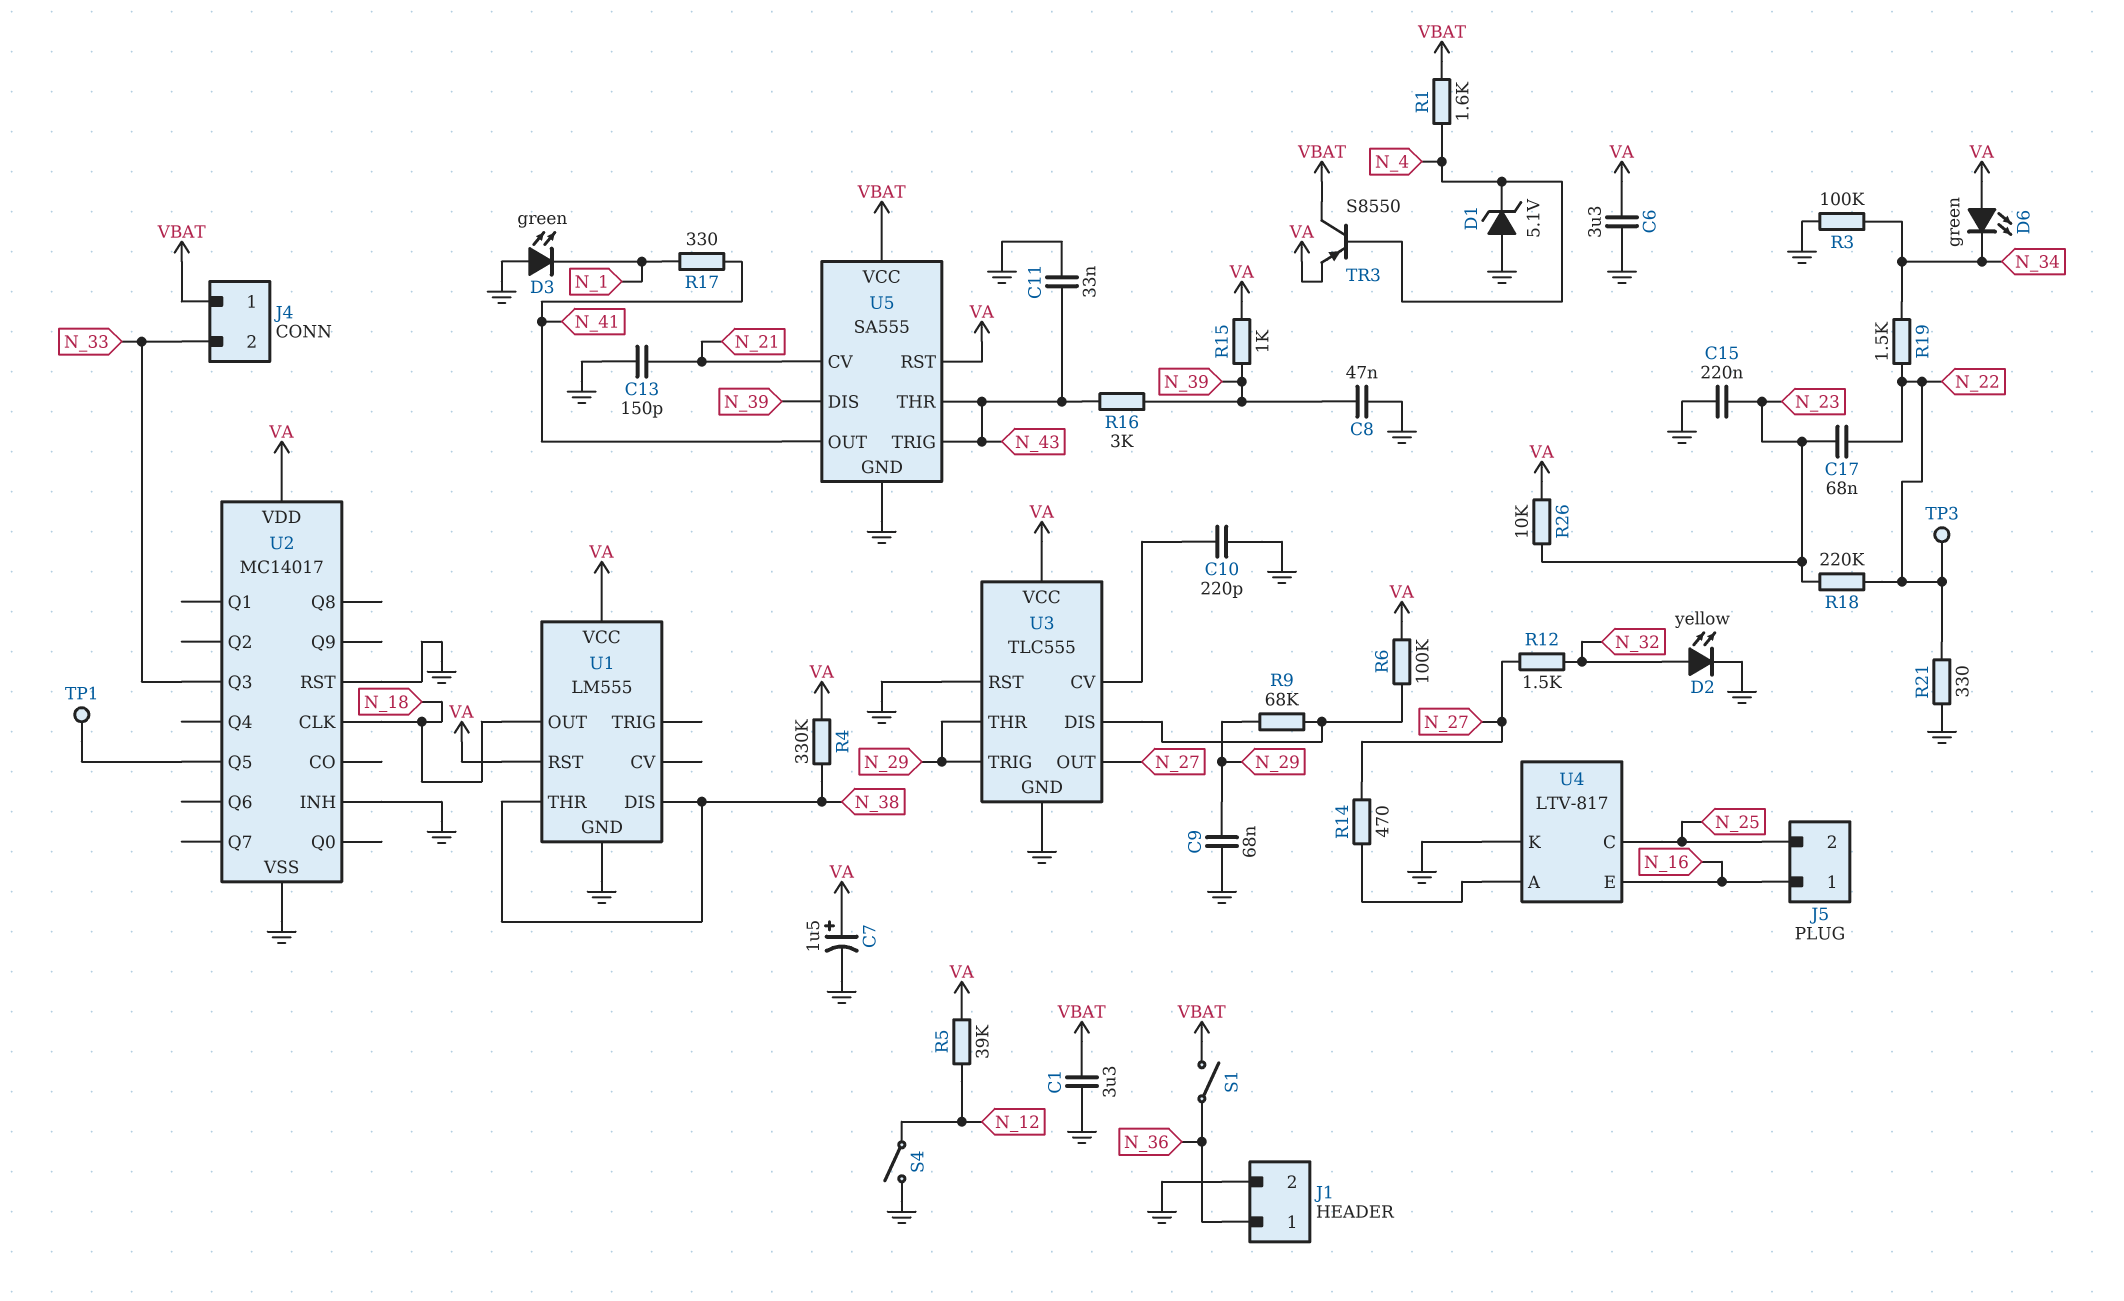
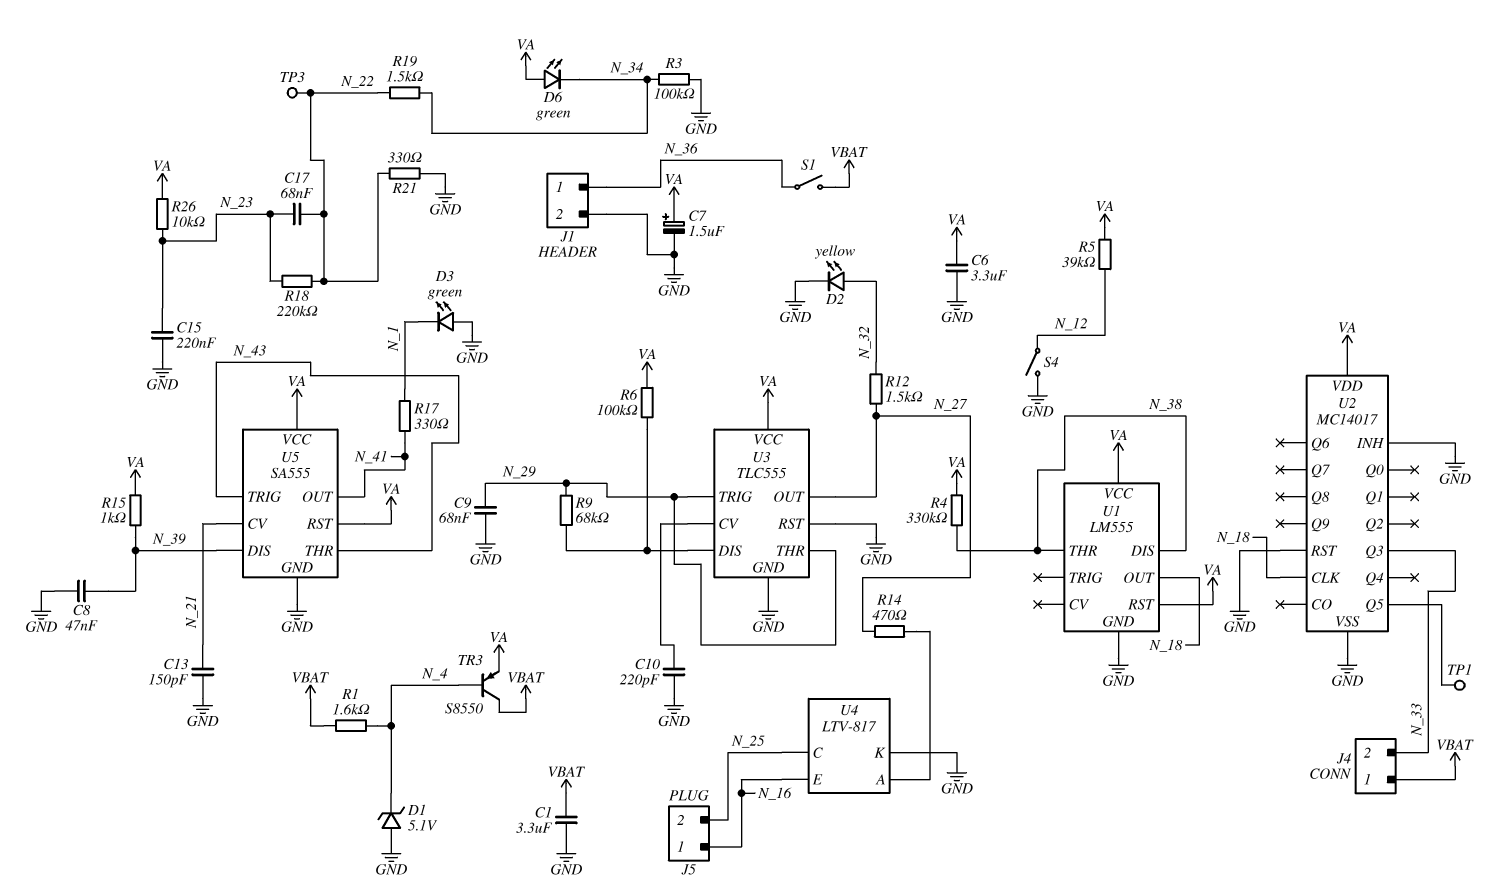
C11: 33nF (GND, N_43) -> none
R16: 3k (N_39, N_43) -> none
U5 pin VCC: VBAT -> VA

